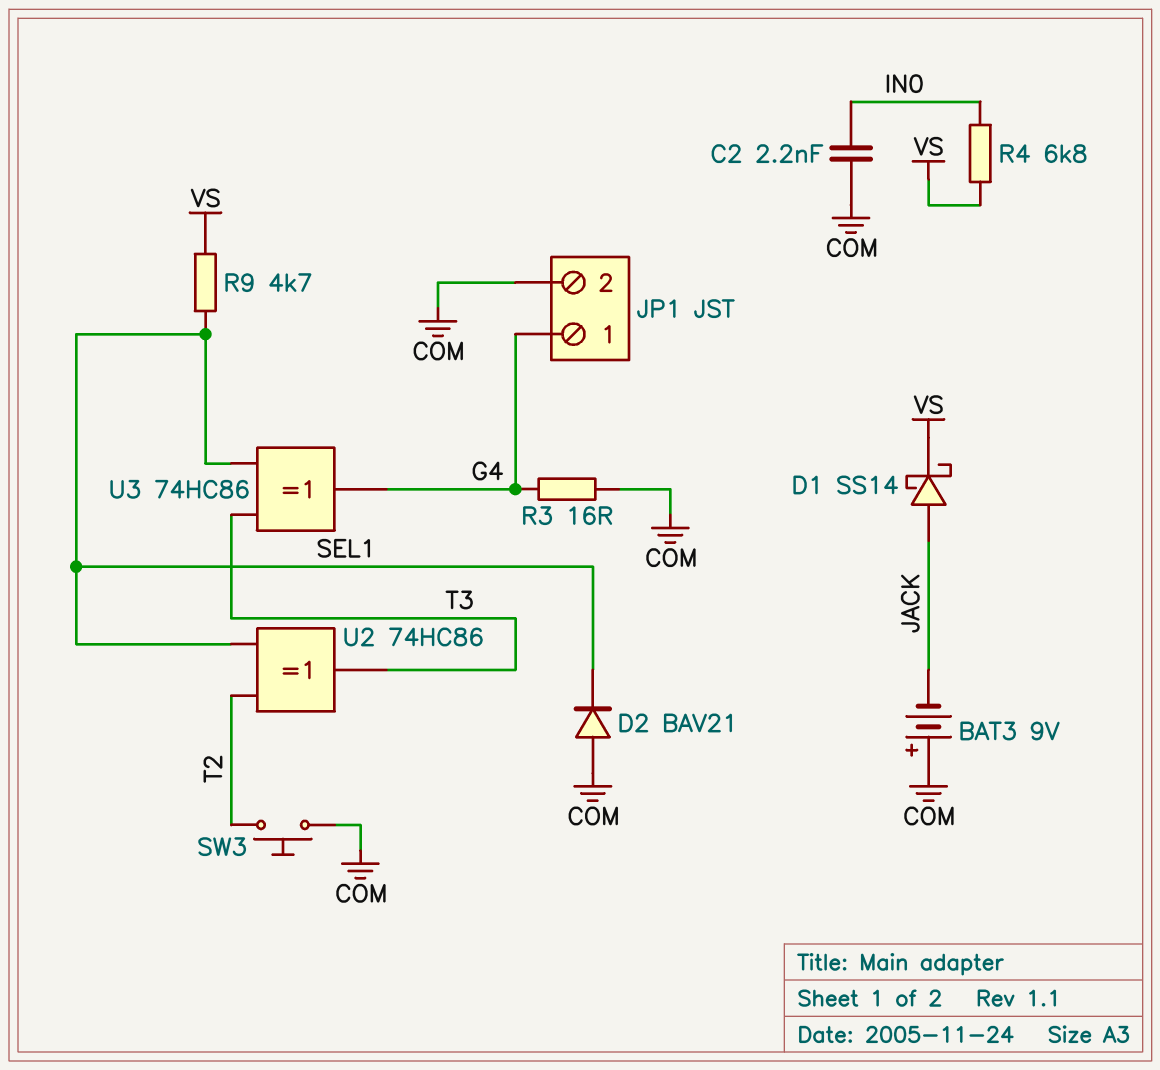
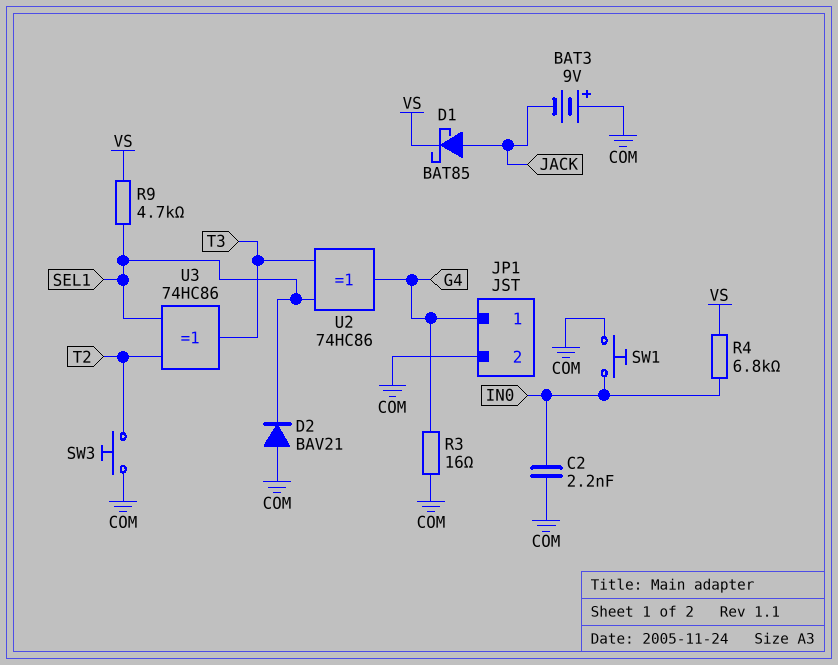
D1: schottky SS14 (A JACK, K VS) -> schottky BAT85 (A JACK, K VS)
SW1: none -> button (COM, IN0)
U2: XOR 74HC86 (in SEL1, in T2, out T3) -> XOR 74HC86 (in SEL1, in T3, out G4)
U3: XOR 74HC86 (in SEL1, in T3, out G4) -> XOR 74HC86 (in SEL1, in T2, out T3)

